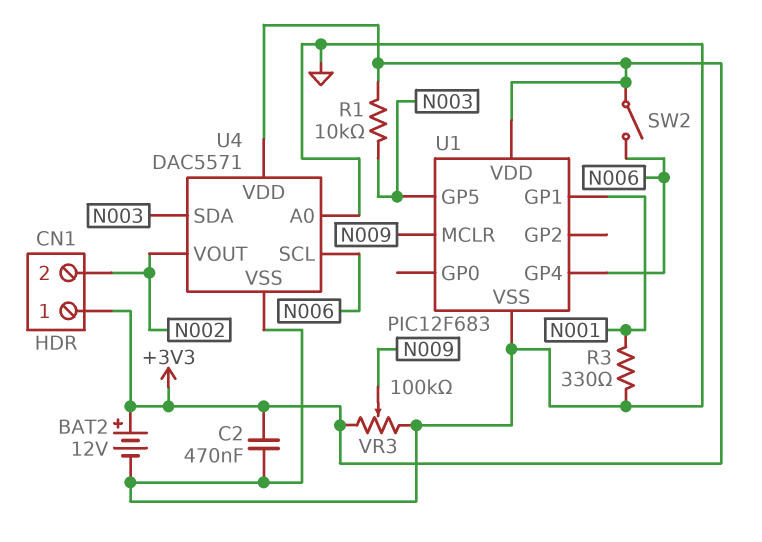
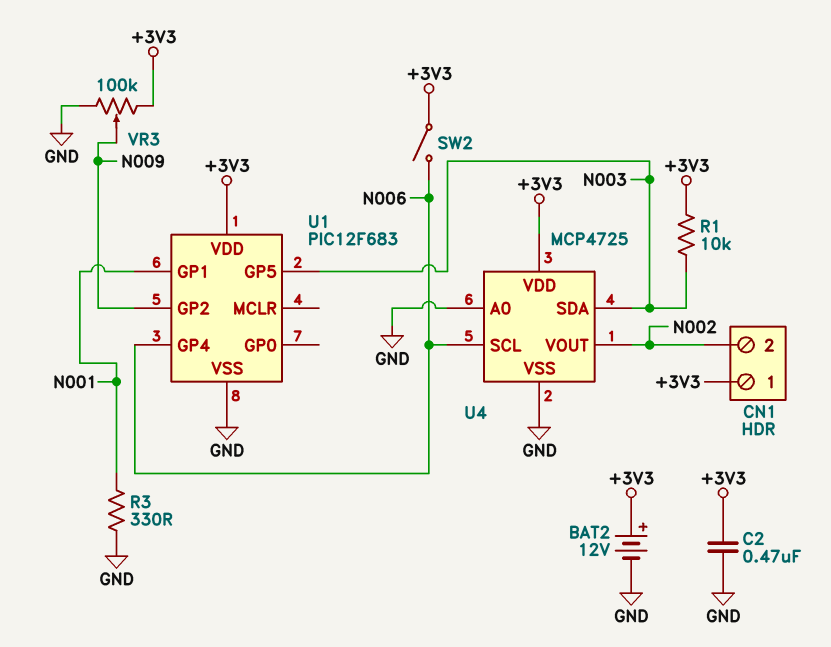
U1 pin GP2: none -> N009
U1 pin MCLR: N009 -> none
U4: DAC5571 -> MCP4725

